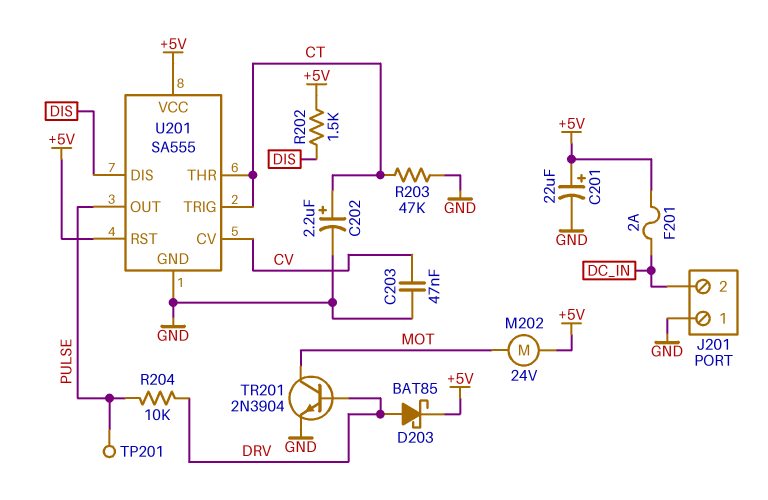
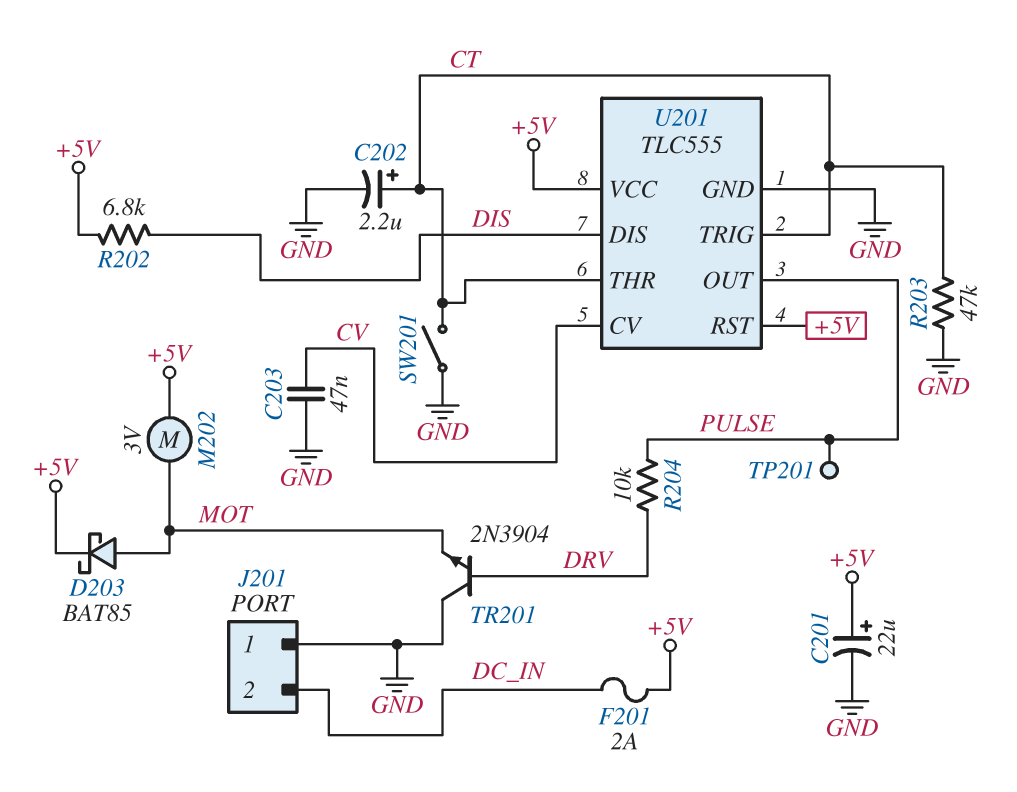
D203: schottky BAT85 (A DRV, K +5V) -> schottky BAT85 (A MOT, K +5V)
M202: motor 24V (+5V, MOT) -> motor 3V (+5V, MOT)
R202: 1.5k (+5V, DIS) -> 6.8k (+5V, DIS)
SW201: none -> switch (CT, GND)
TR201: NPN 2N3904 (B DRV, C MOT, E GND) -> NPN 2N3904 (B DRV, C GND, E MOT)
U201: SA555 -> TLC555

